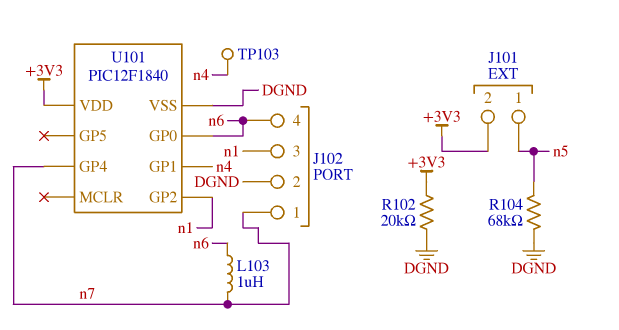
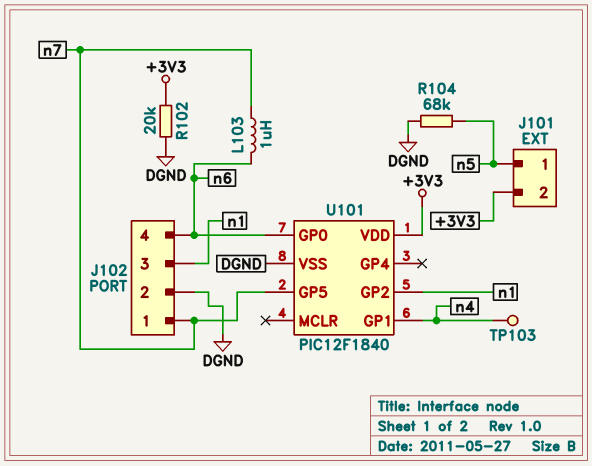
U101 pin GP4: n7 -> none
U101 pin GP5: none -> n7

